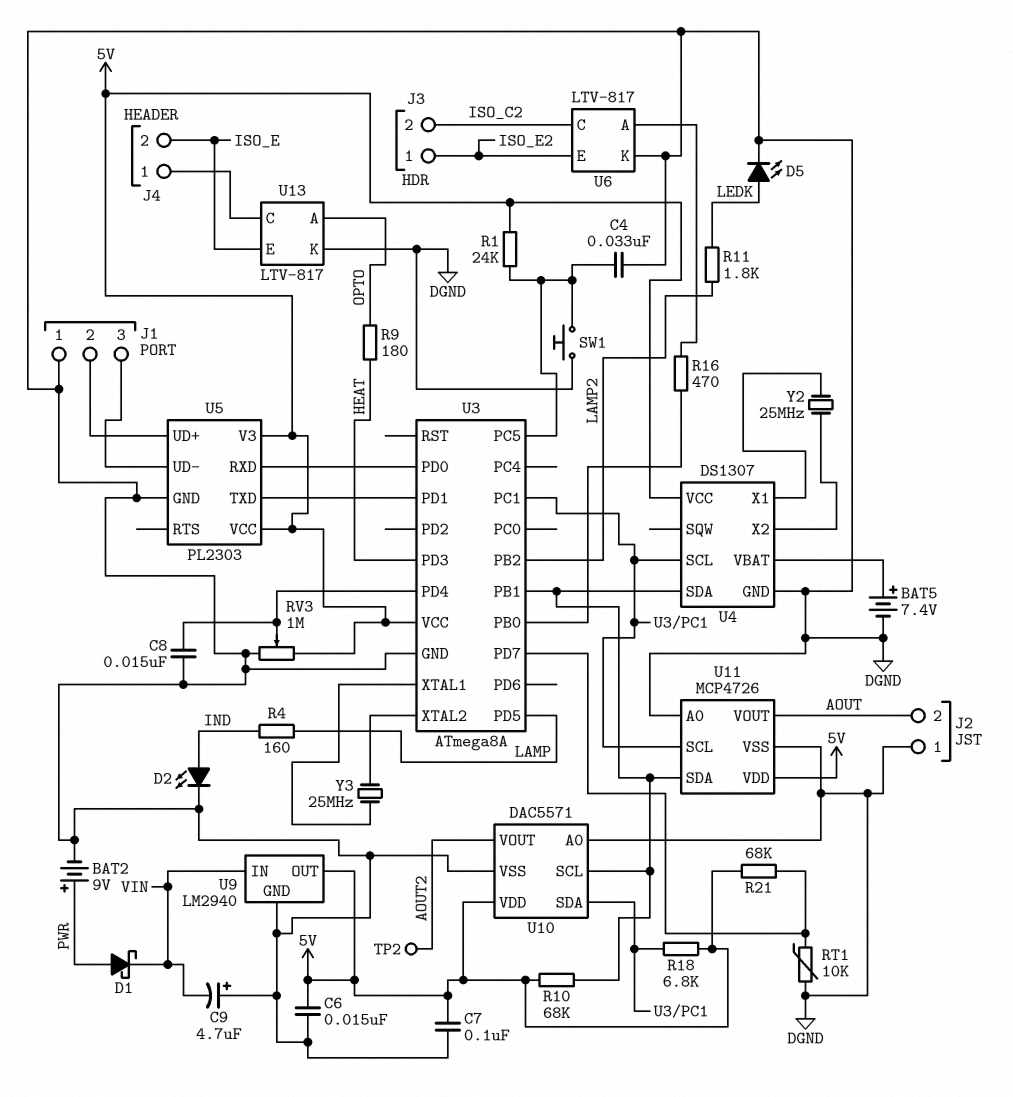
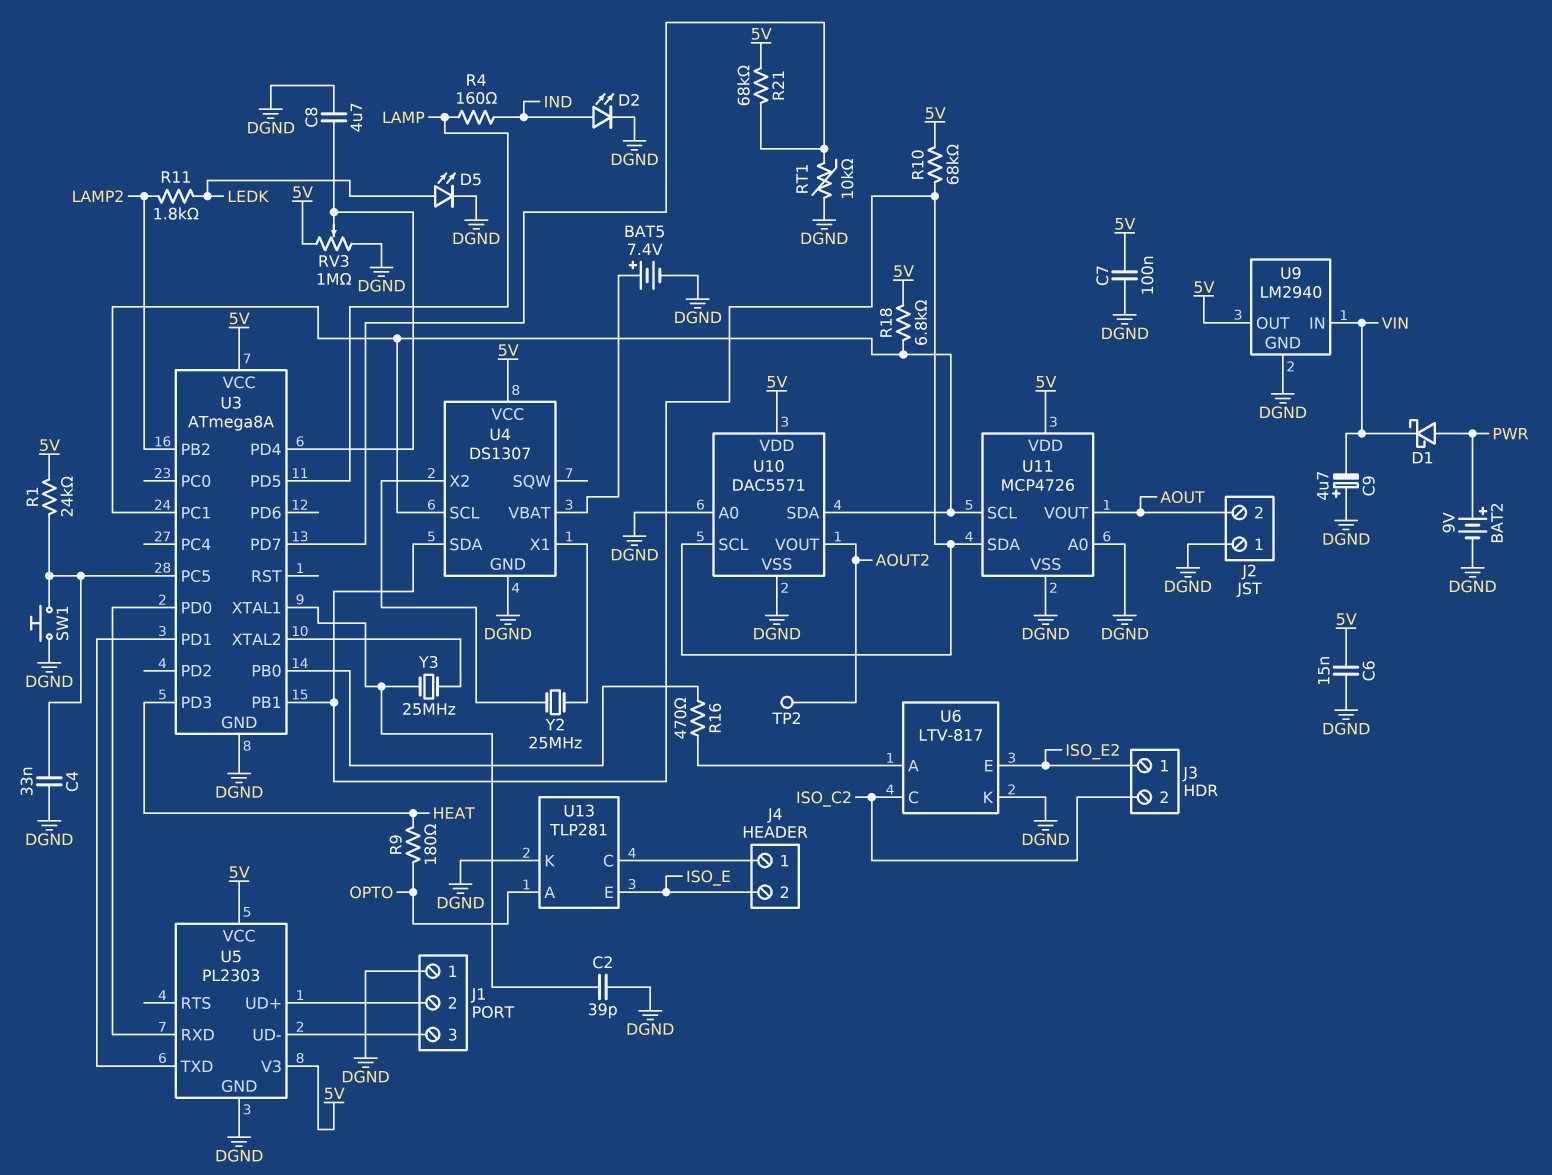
C2: none -> 39pF (DGND, U3/XTAL1)
C8: 15nF (DGND, U3/PD4) -> 4.7uF (DGND, U3/PD4)
U13: LTV-817 -> TLP281

